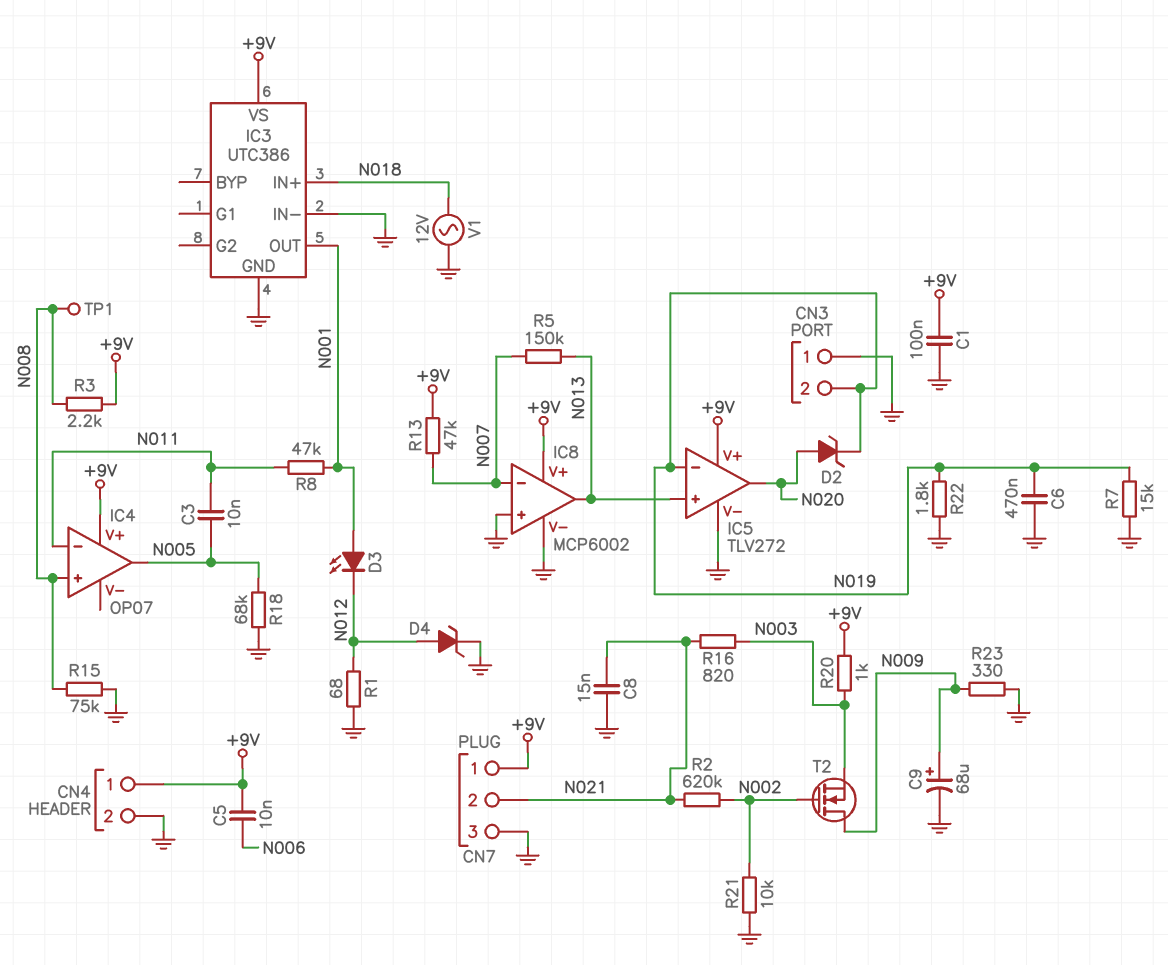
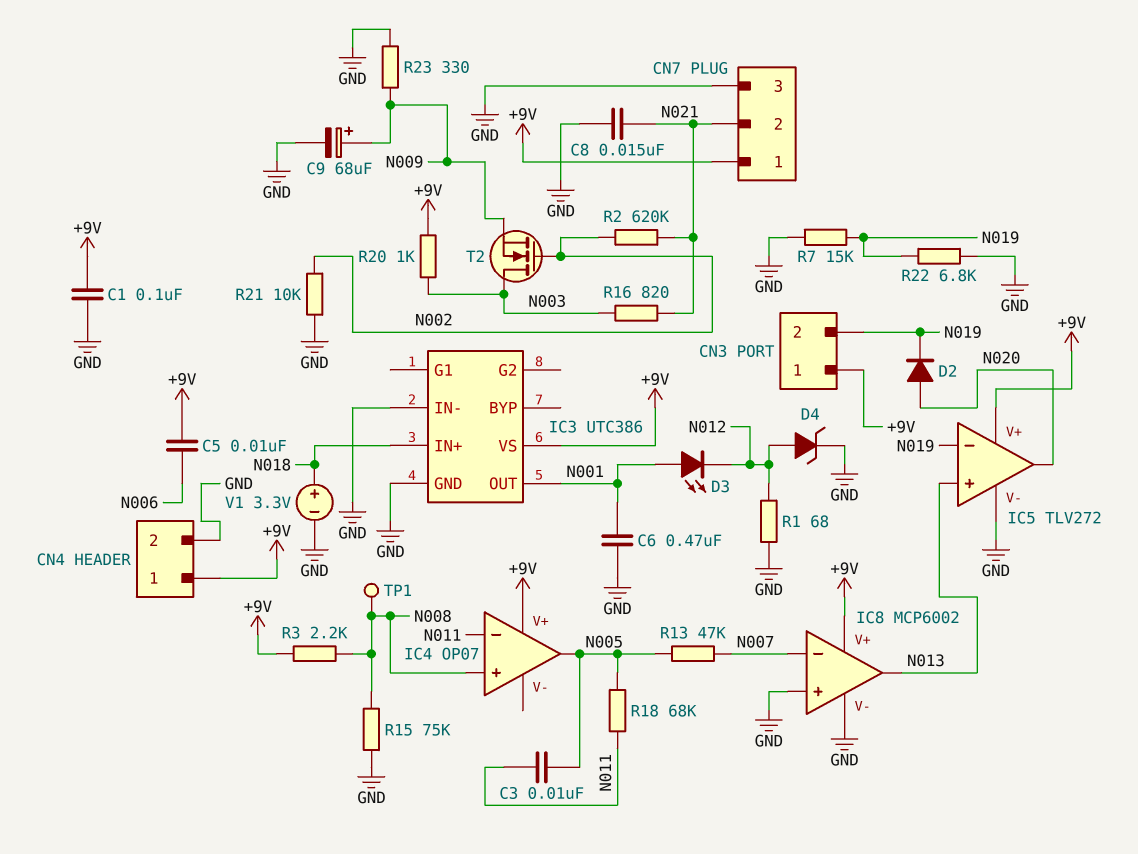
C6: 470nF (GND, N019) -> 470nF (GND, N001)
CN3 pin 1: GND -> +9V
D2: zener (A N020, K N019) -> diode (A N020, K N019)
R5: 150k (N007, N013) -> none
R8: 47k (N001, N011) -> none
R13: 47k (+9V, N007) -> 47k (N005, N007)
R18: 68k (GND, N005) -> 68k (N005, N011)
R22: 1.8k (GND, N019) -> 6.8k (GND, N019)
T2: NMOS (G N002, D N009, S N003) -> NMOS (G N002, D N003, S N009)
V1: AC 12V (GND, N018) -> 3.3V (plus N018, minus GND)

